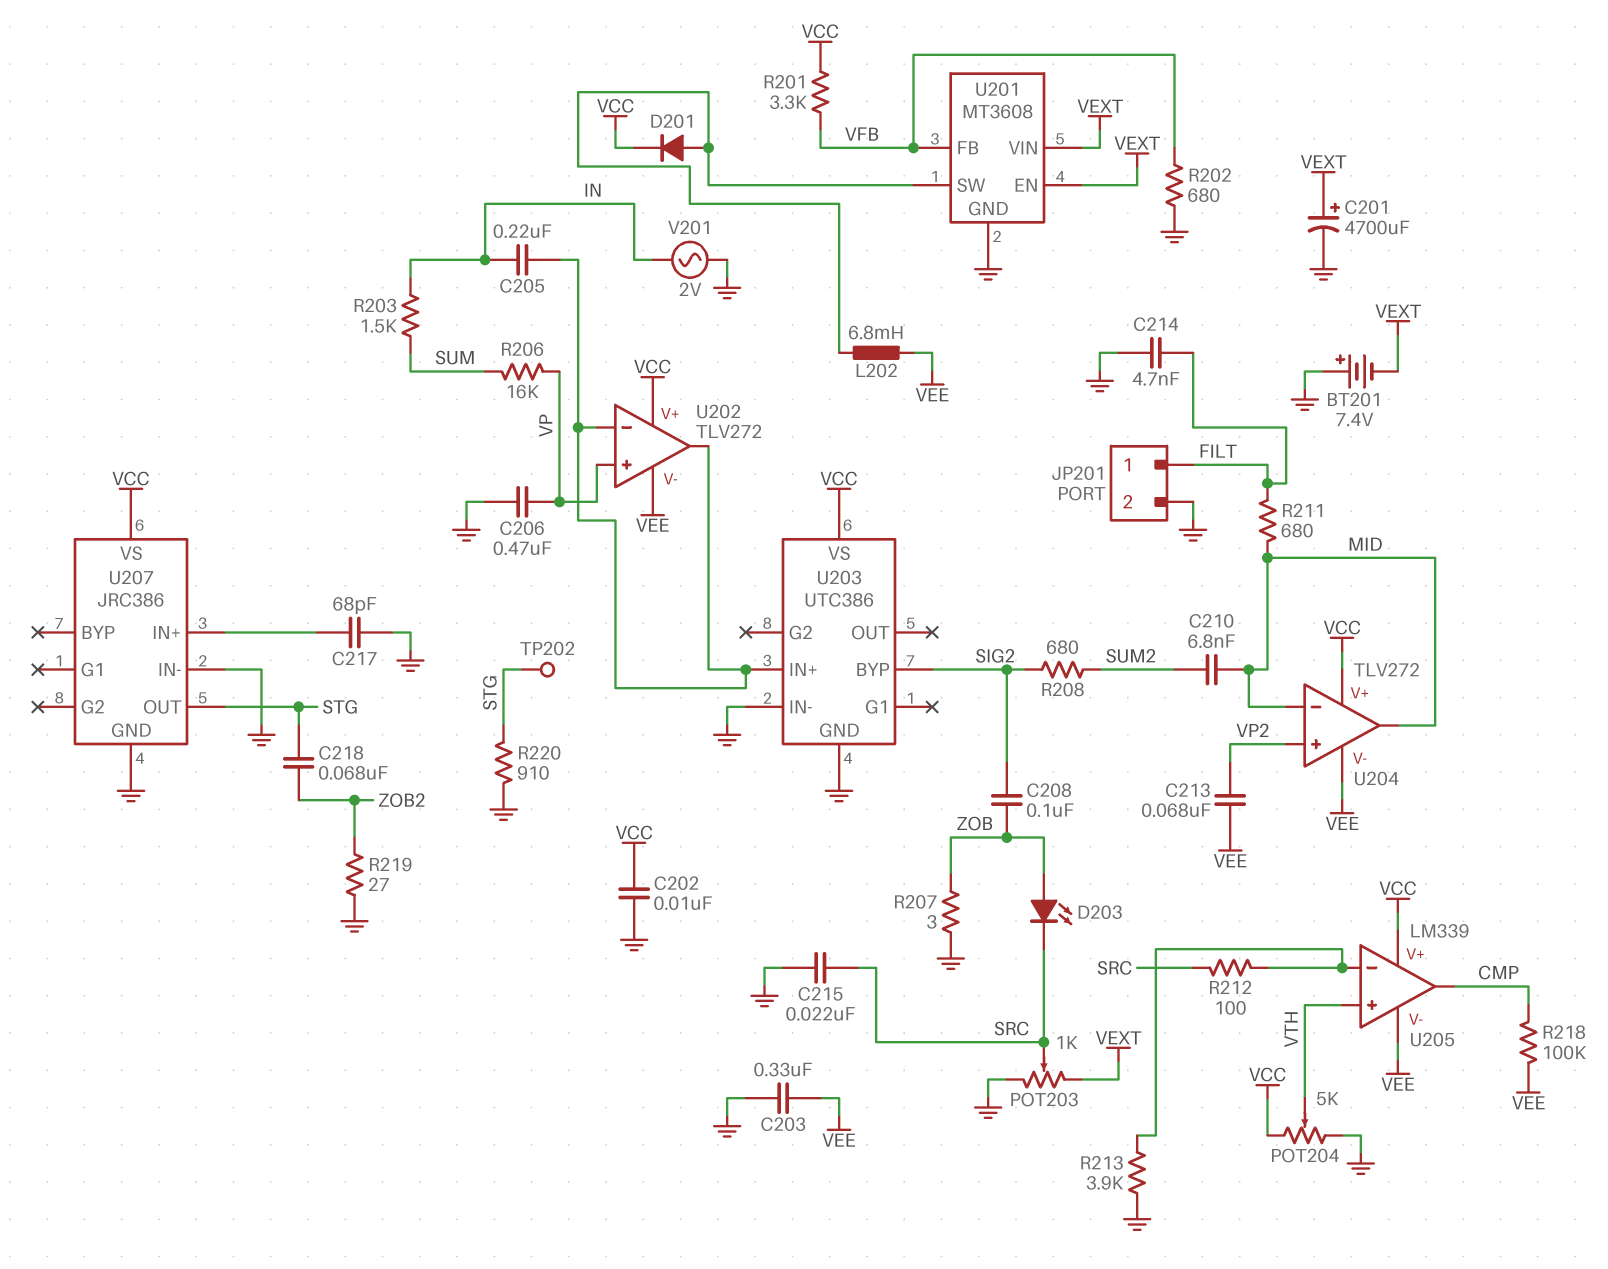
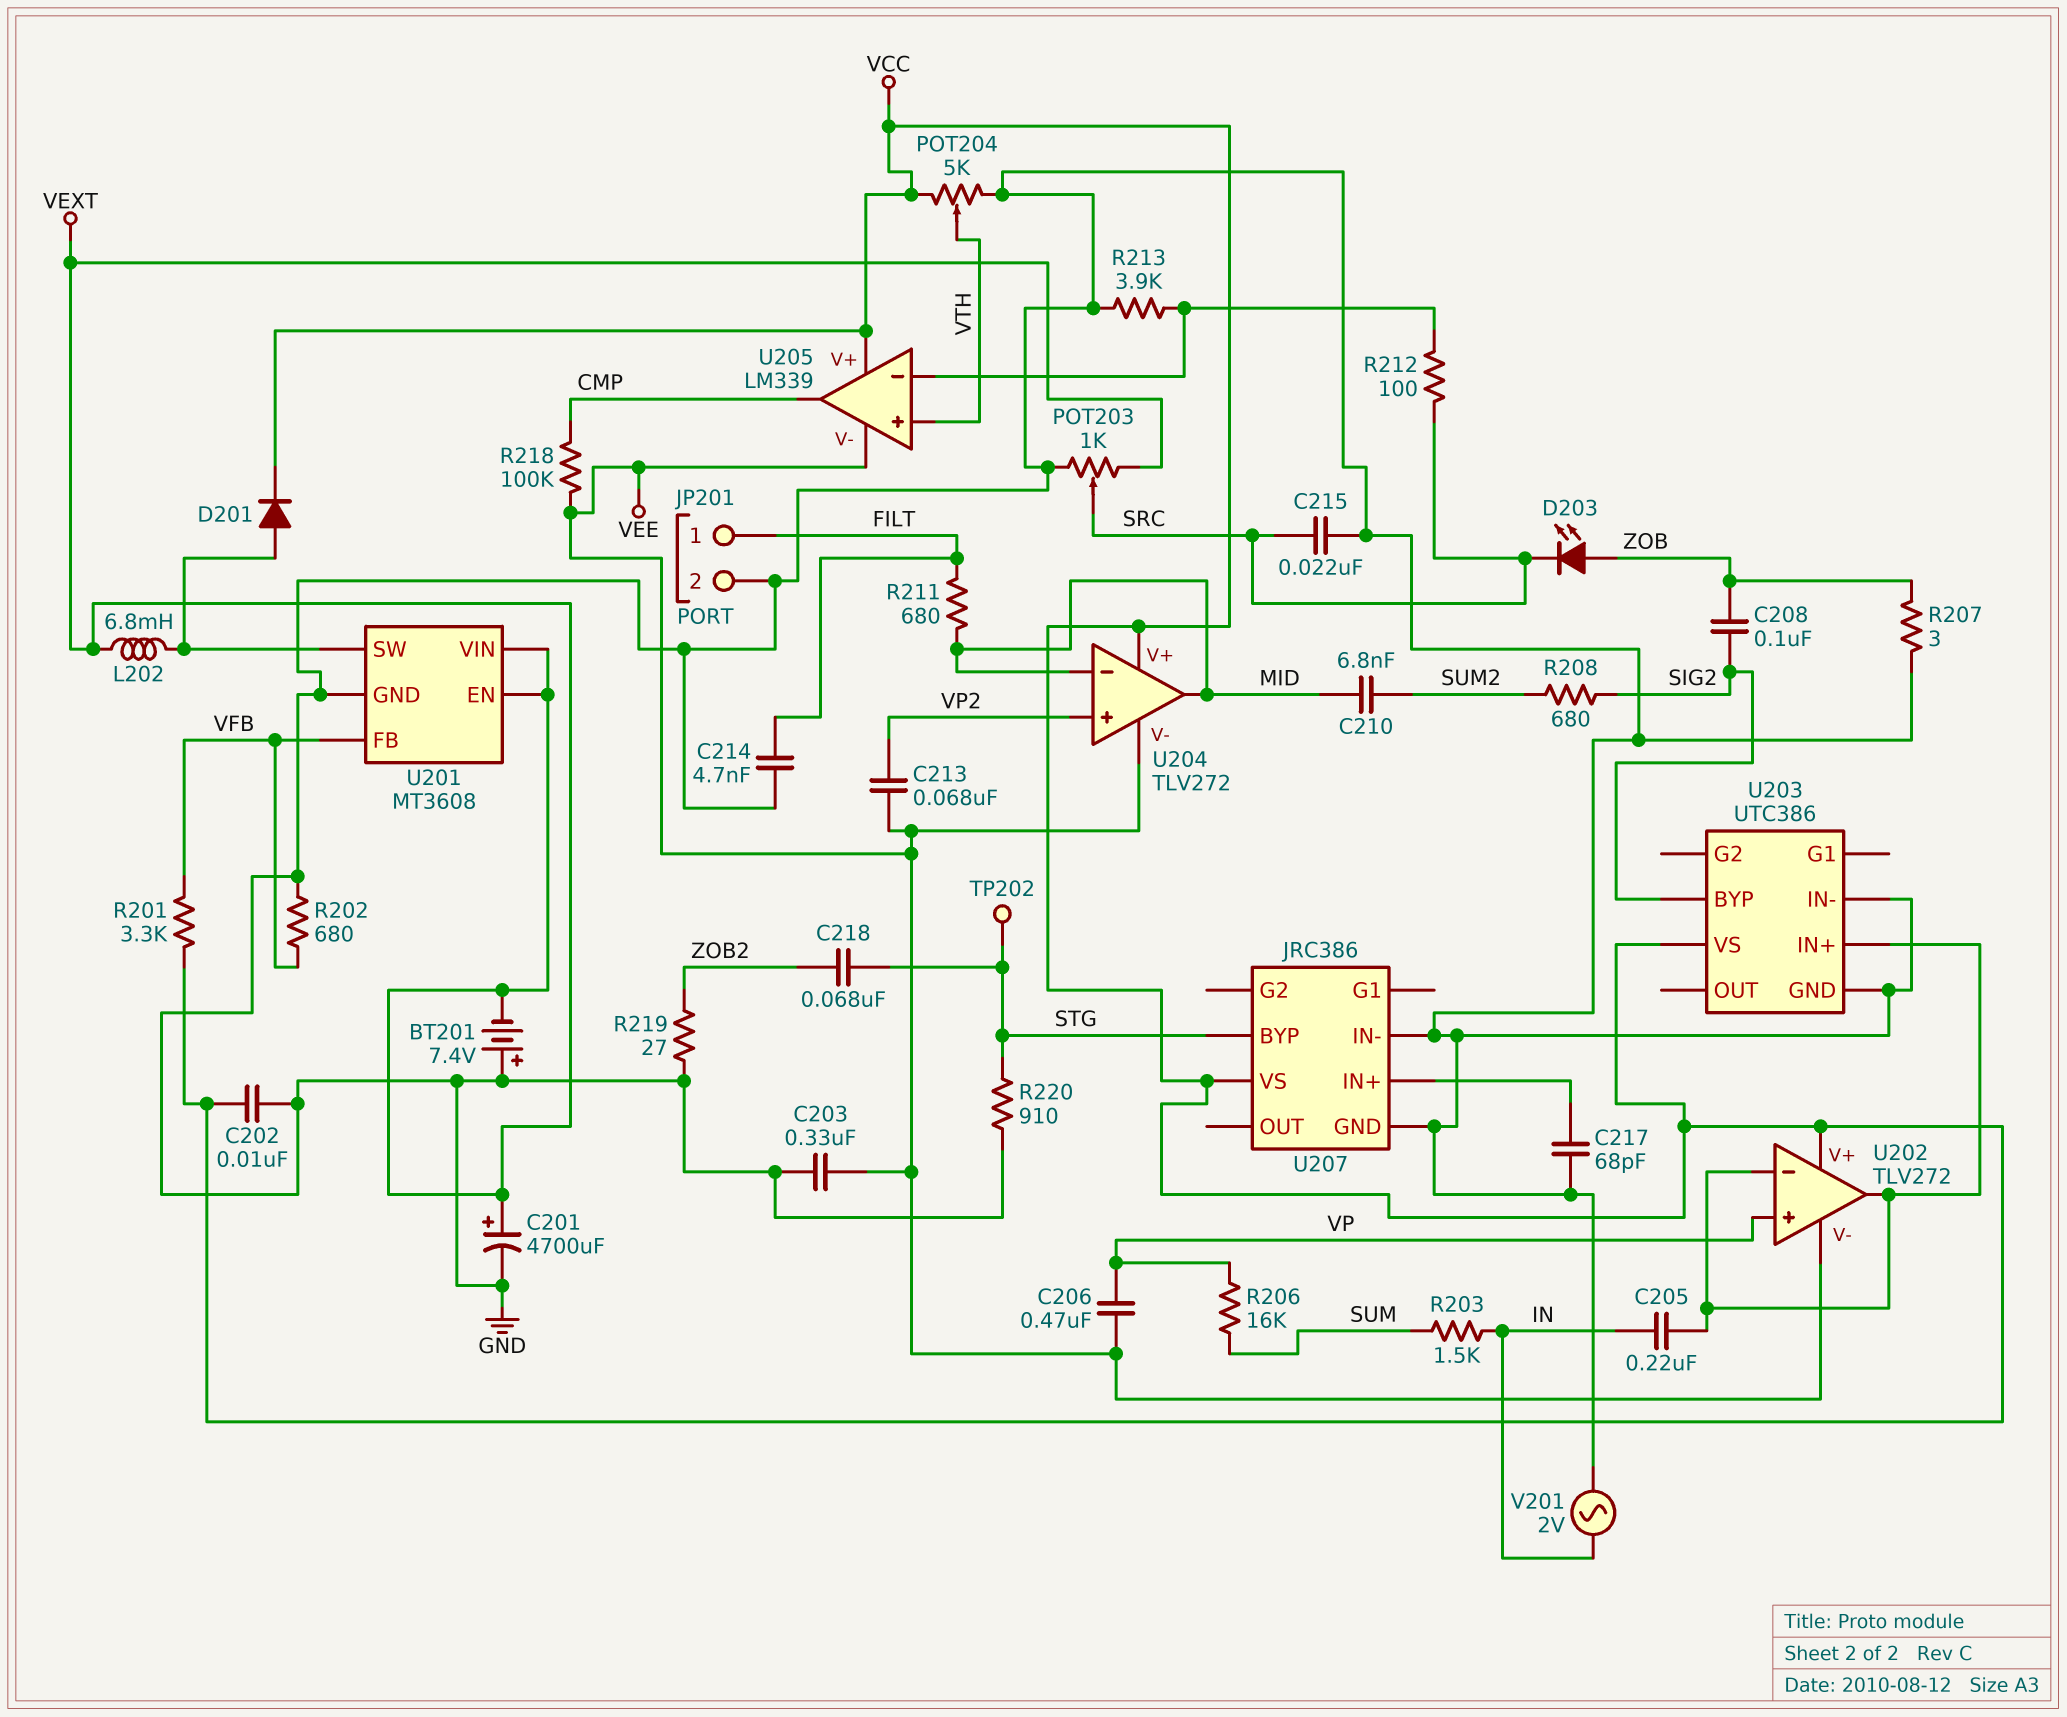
C206: 470nF (GND, VP) -> 470nF (VEE, VP)
L202: 6.8mH (U201/SW, VEE) -> 6.8mH (U201/SW, VEXT)
U207 pin BYP: none -> STG
U207 pin OUT: STG -> none

